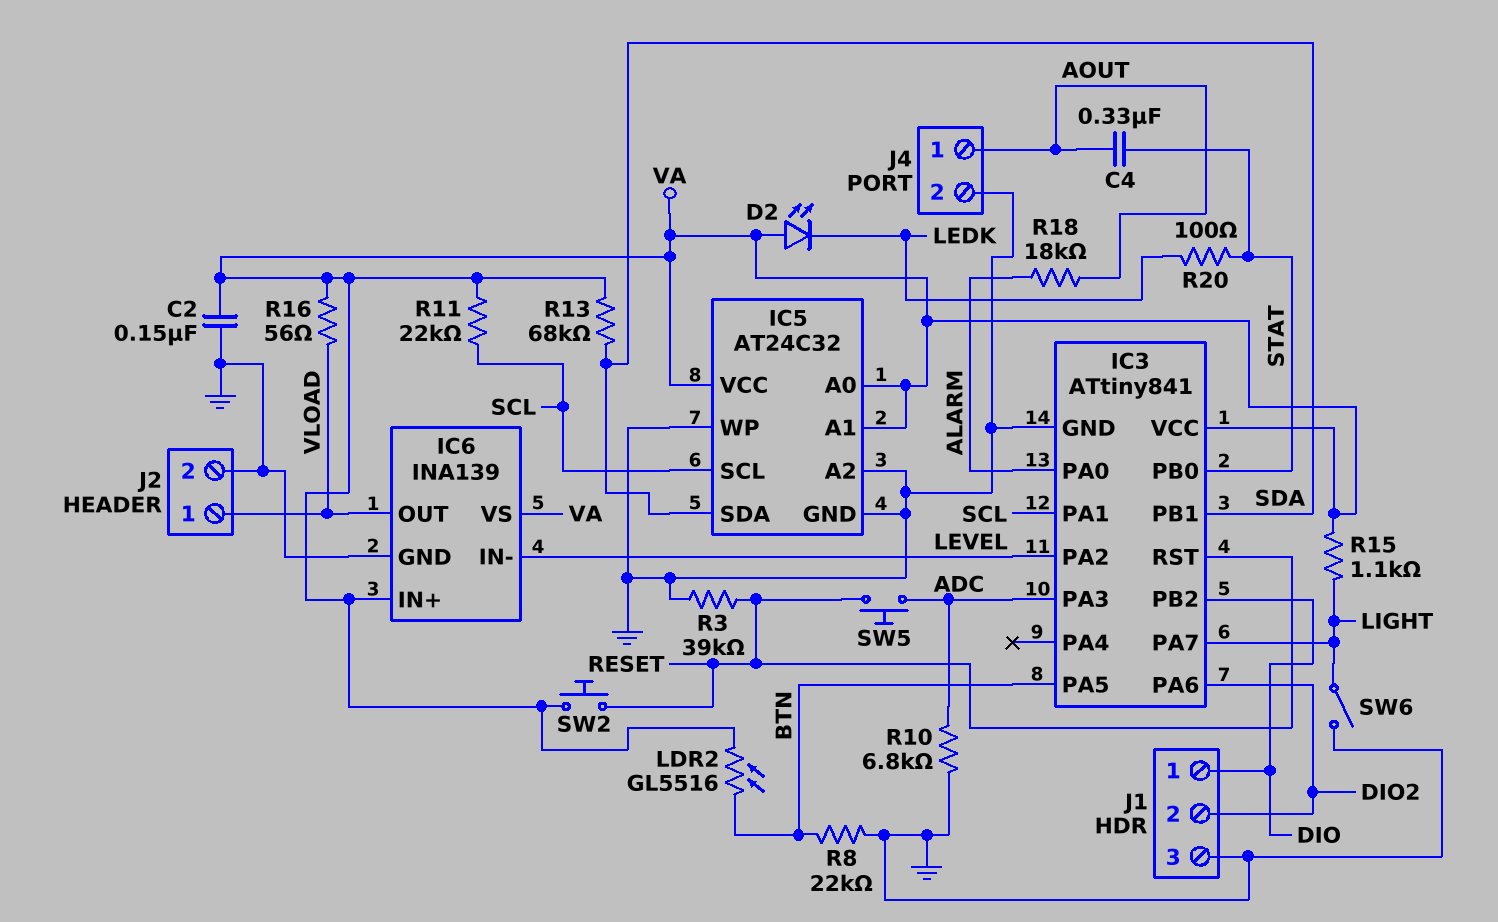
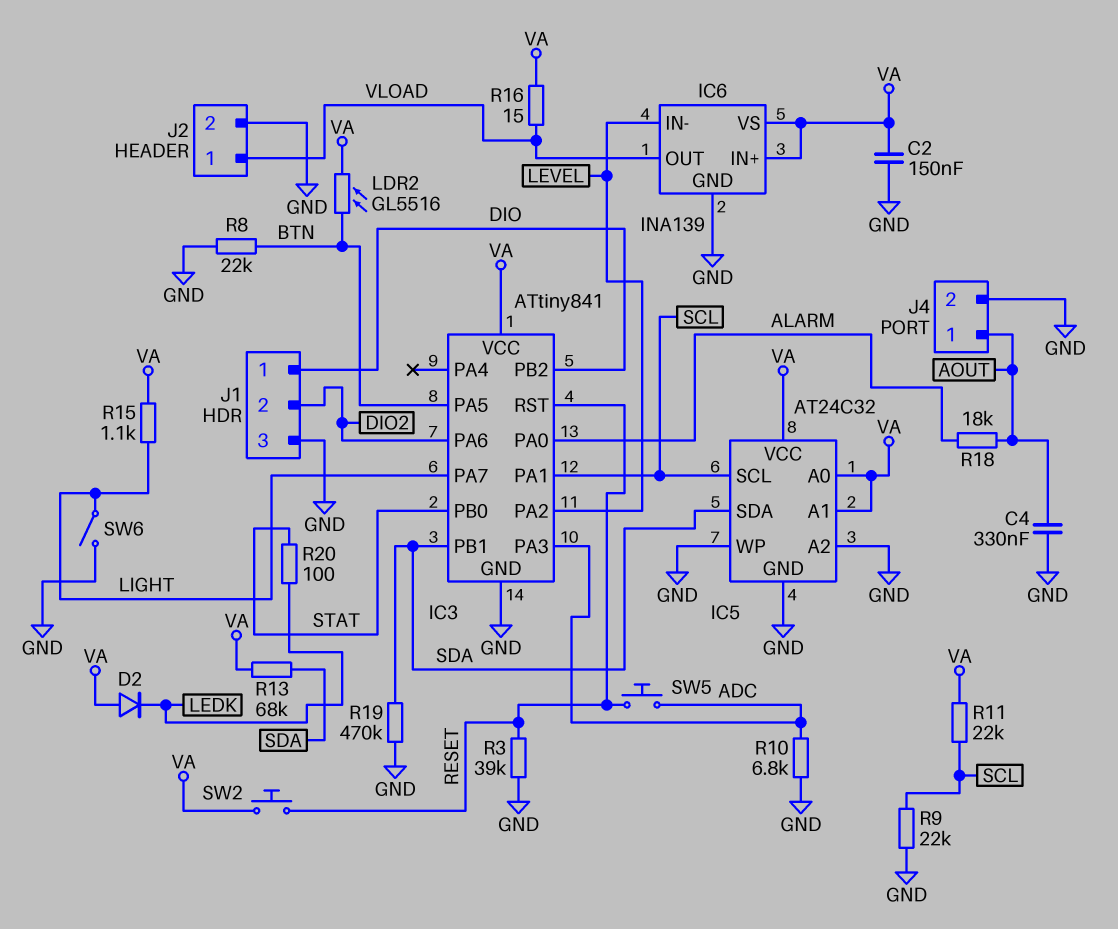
C4: 330nF (AOUT, STAT) -> 330nF (AOUT, GND)
D2: LED (A VA, K LEDK) -> diode (A VA, K LEDK)
R9: none -> 22k (GND, SCL)
R16: 56 (VA, VLOAD) -> 15 (VA, VLOAD)
R19: none -> 470k (GND, SDA)

